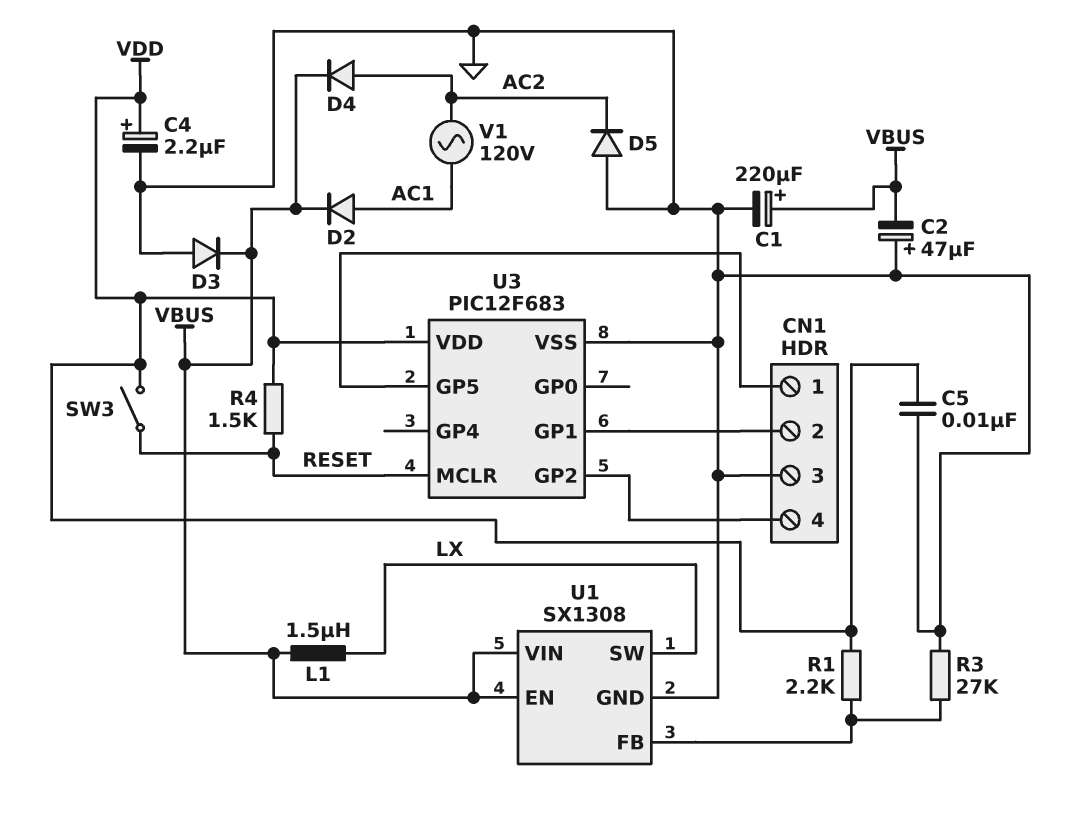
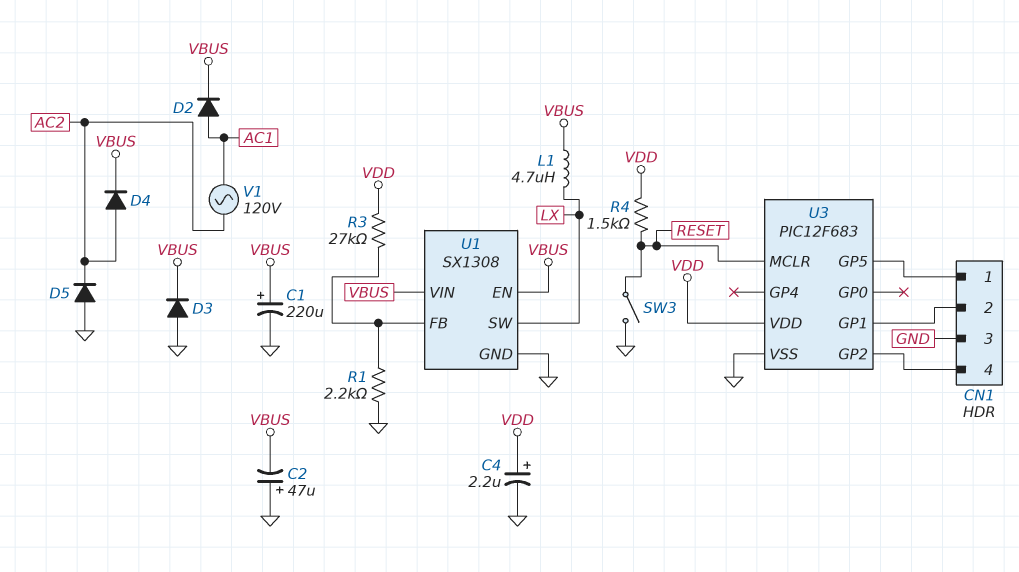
C5: 10nF (GND, VDD) -> none
L1: 1.5uH (LX, VBUS) -> 4.7uH (LX, VBUS)
R1: 2.2k (U1/FB, VDD) -> 2.2k (GND, U1/FB)
R3: 27k (GND, U1/FB) -> 27k (U1/FB, VDD)
SW3: switch (RESET, VDD) -> switch (GND, RESET)

